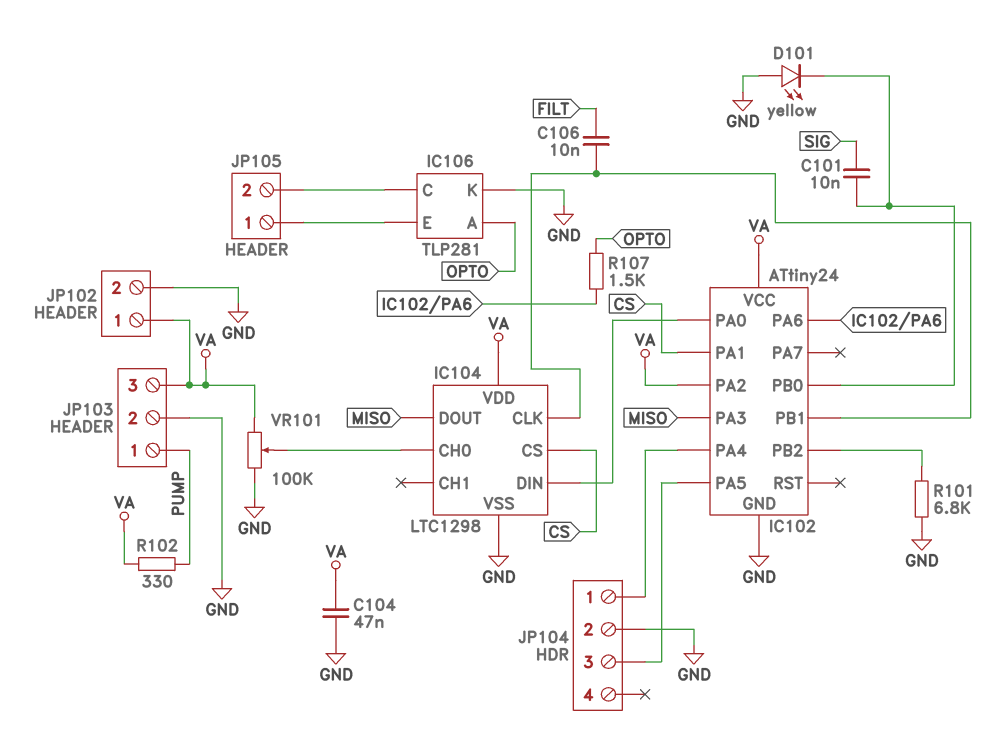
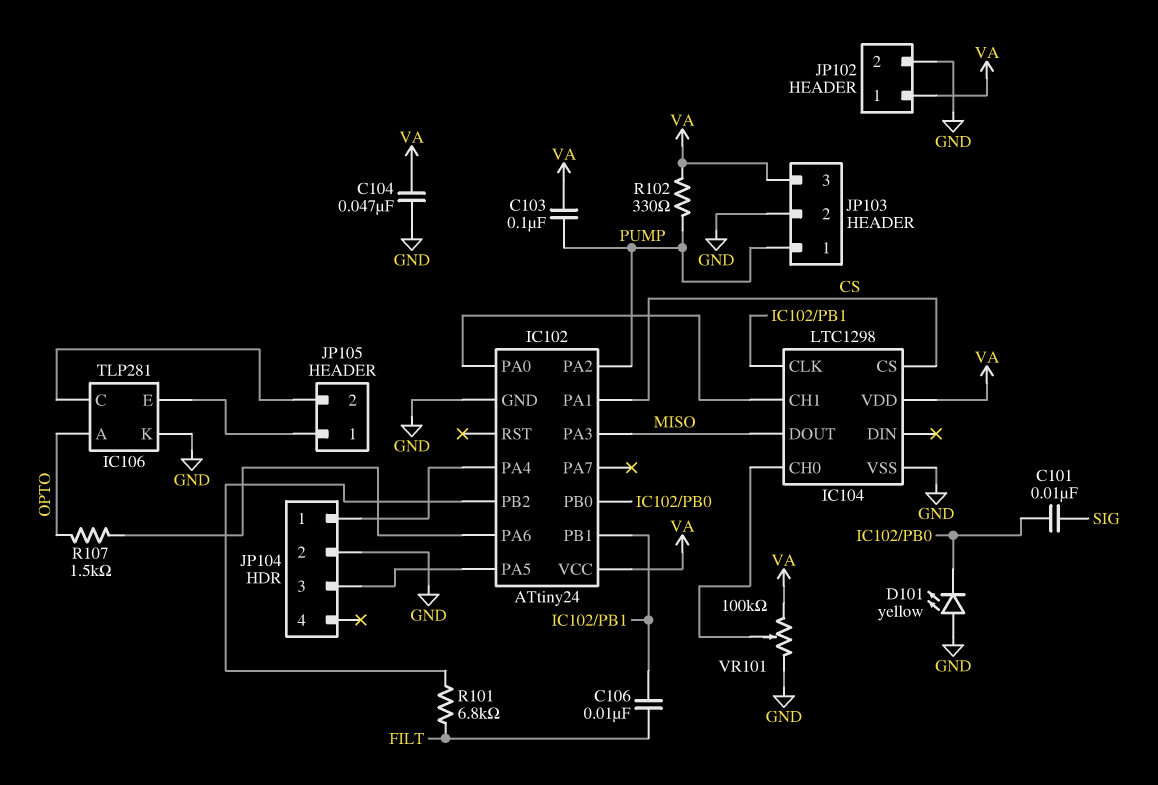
C103: none -> 100nF (PUMP, VA)
IC102 pin PA2: VA -> PUMP
IC104 pin CH1: none -> IC102/PA0
IC104 pin DIN: IC102/PA0 -> none
R101: 6.8k (GND, IC102/PB2) -> 6.8k (FILT, IC102/PB2)

